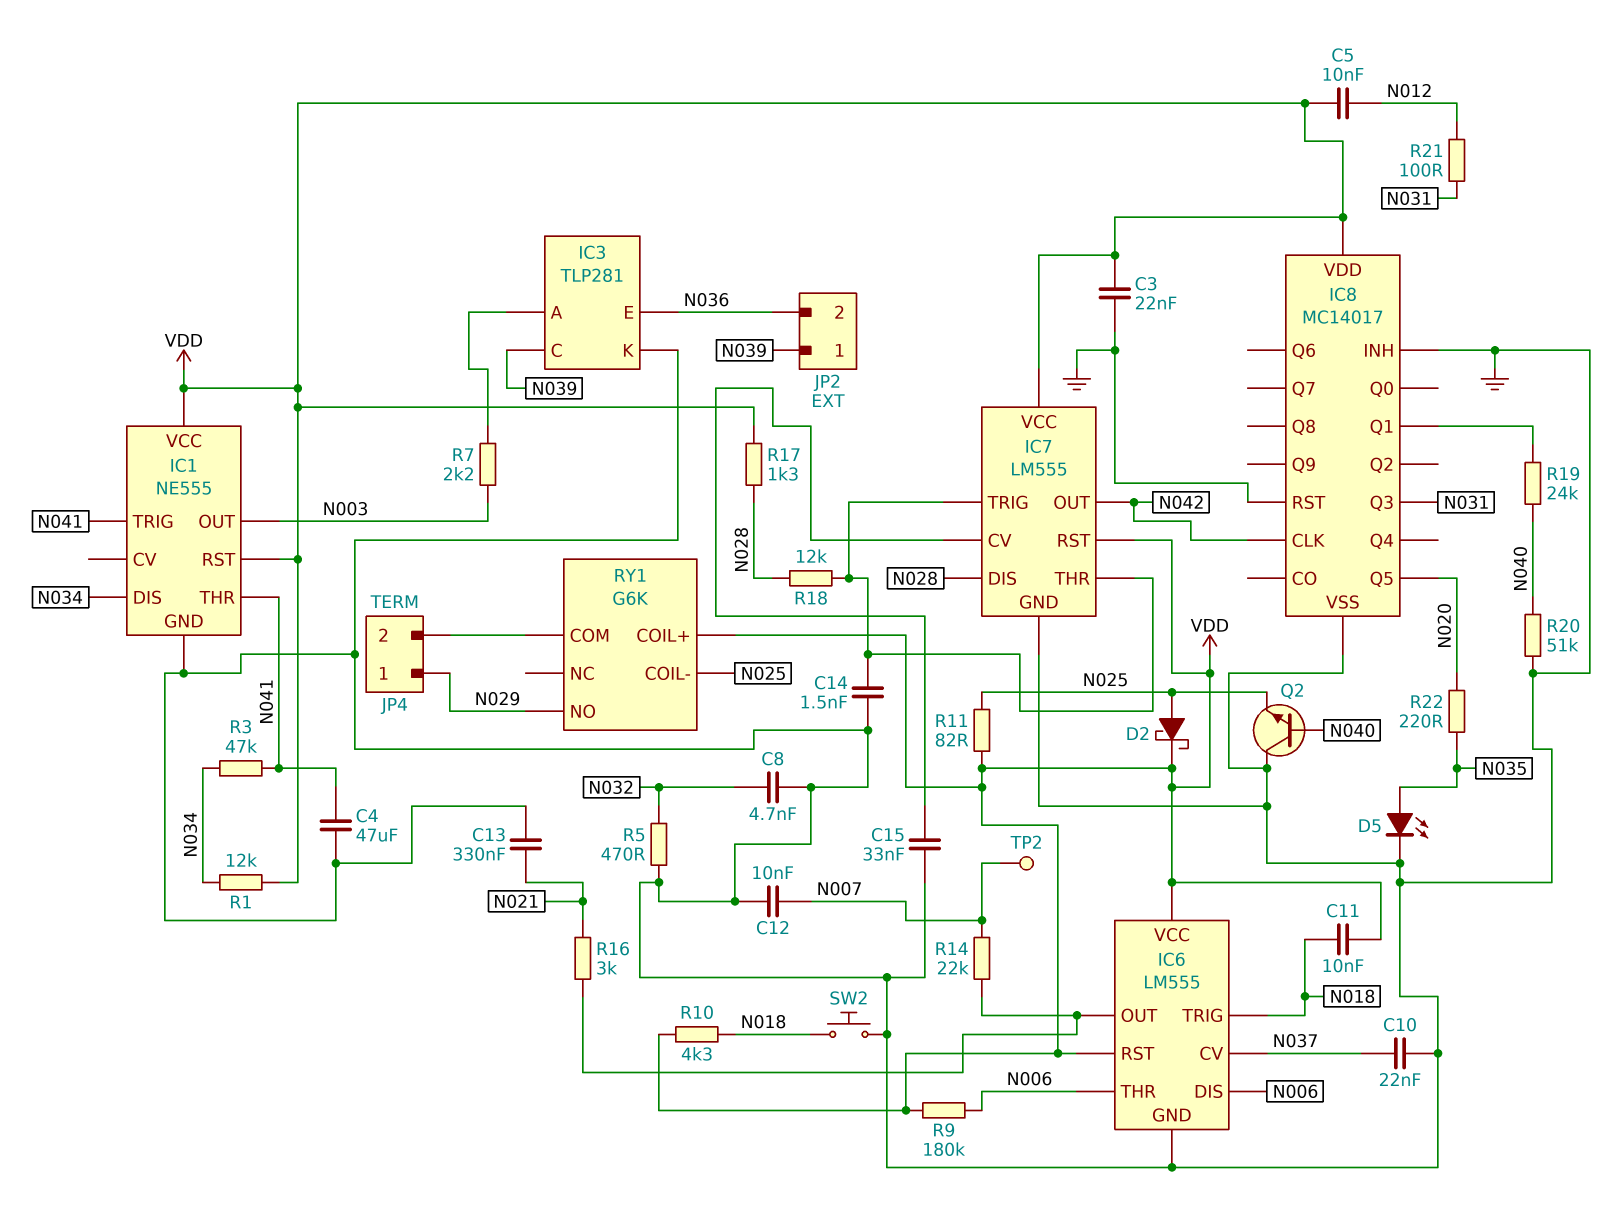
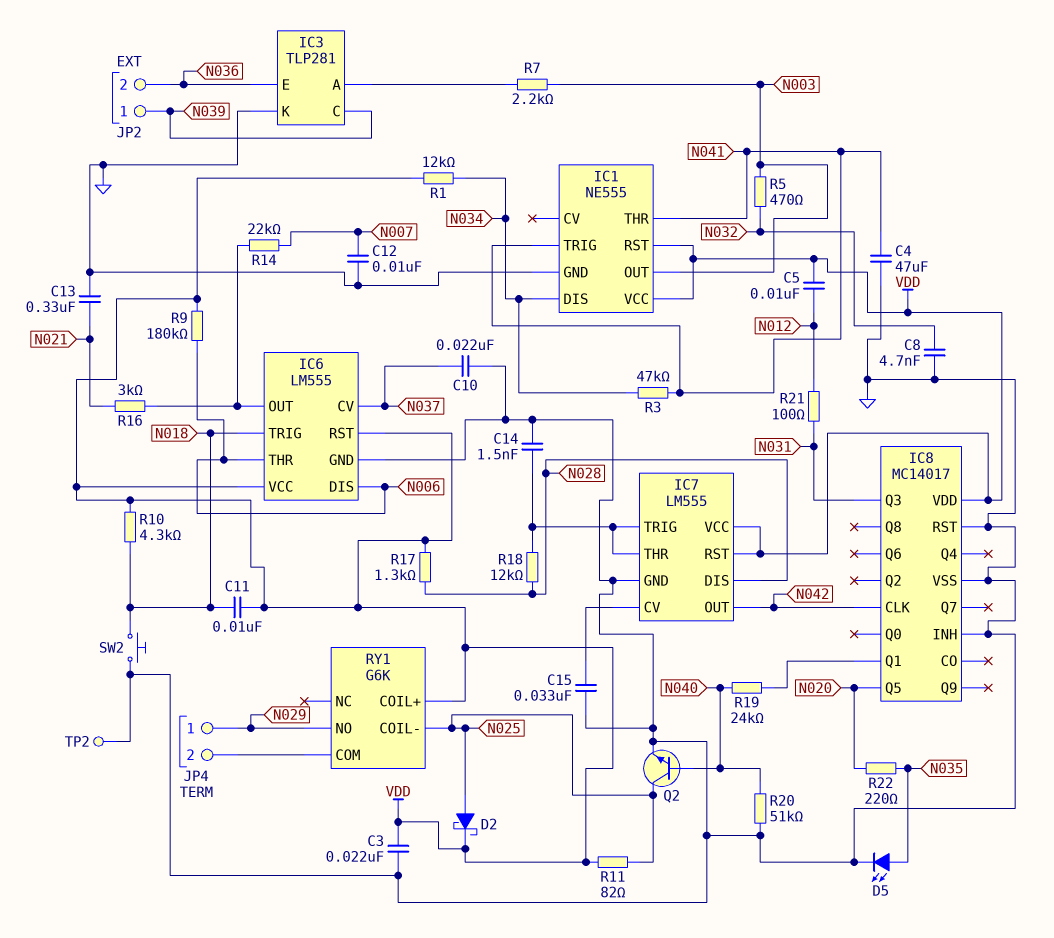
Q2: NPN (B N040, C GND, E N025) -> NPN (B N040, C N025, E GND)
R5: 470 (GND, N032) -> 470 (N003, N032)
TP2: test point (N007) -> test point (GND)

